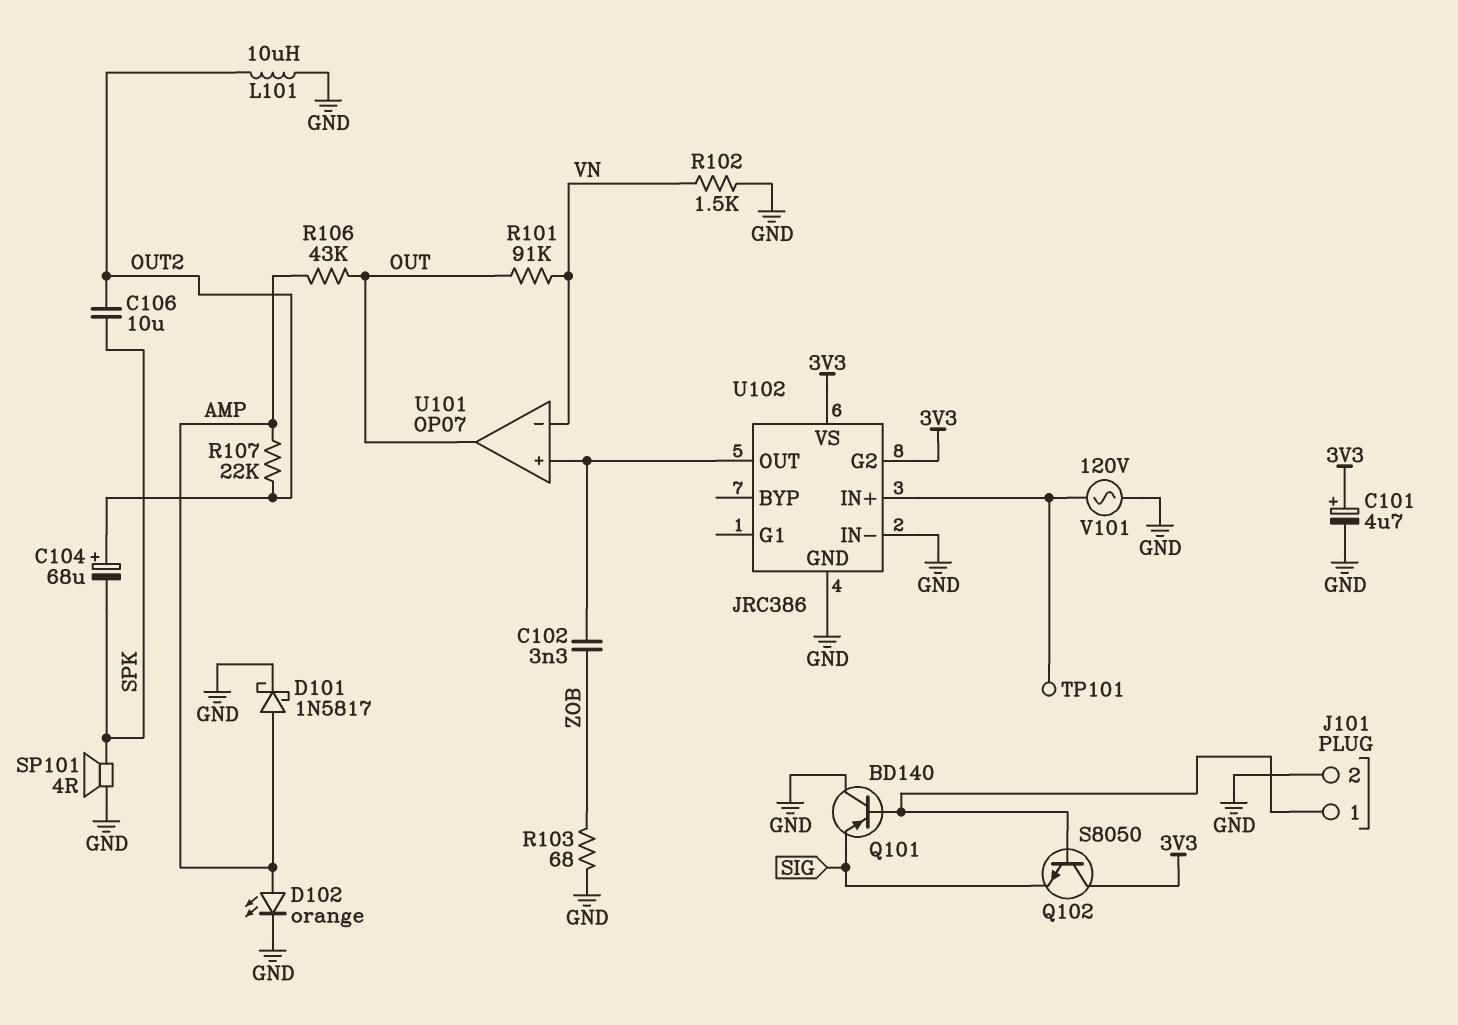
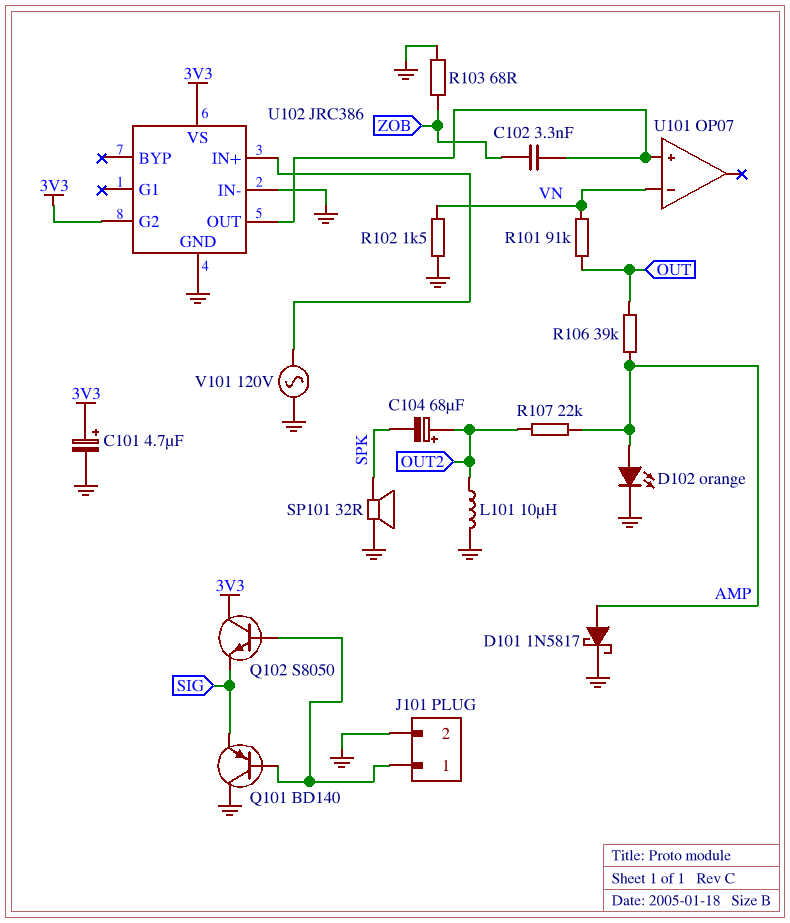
C106: 10uF (OUT2, SPK) -> none
R106: 43k (AMP, OUT) -> 39k (AMP, OUT)
SP101: speaker 4R (GND, SPK) -> speaker 32R (GND, SPK)
TP101: test point (U102/IN+) -> none
U101 pin out: OUT -> none

